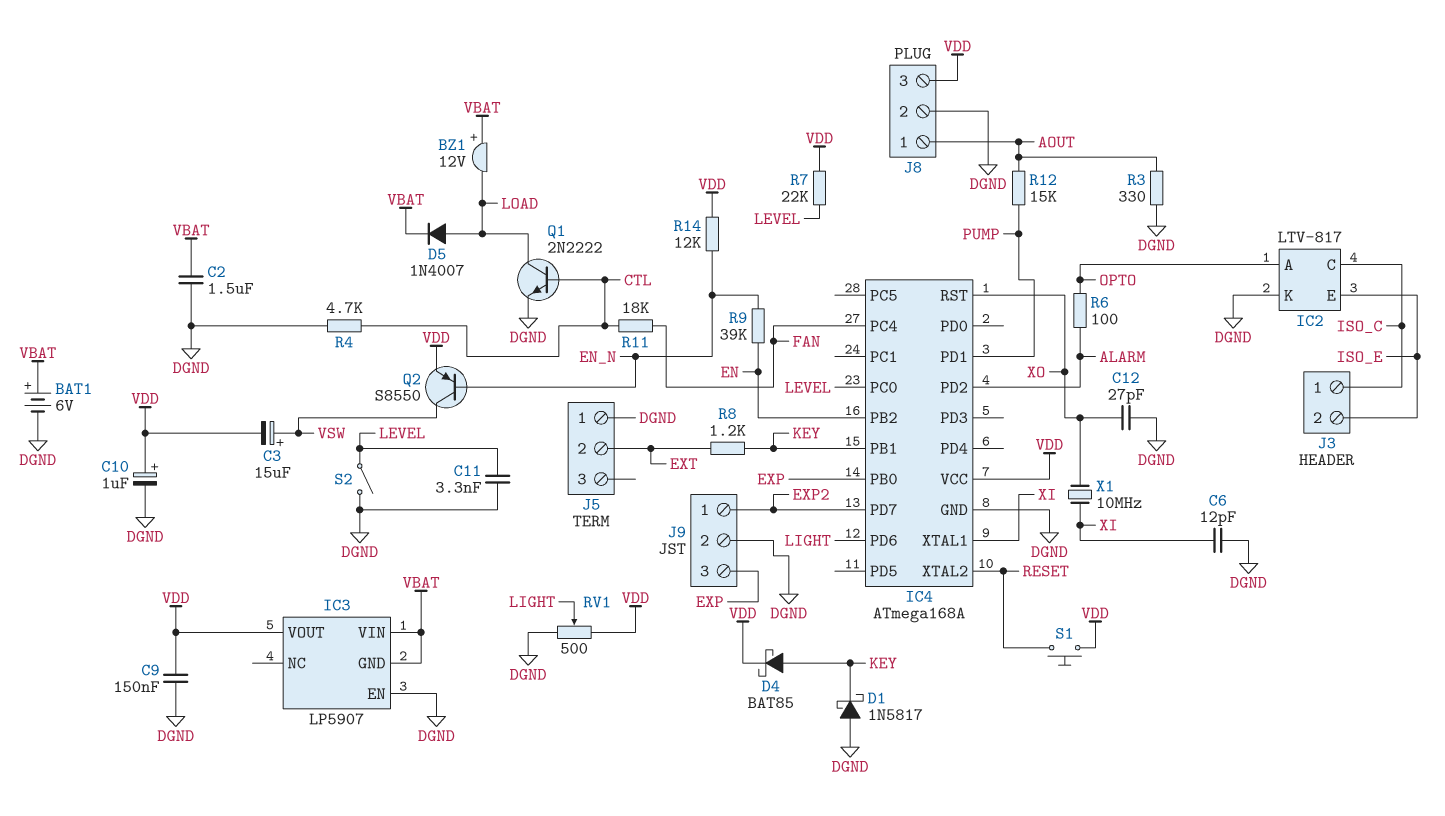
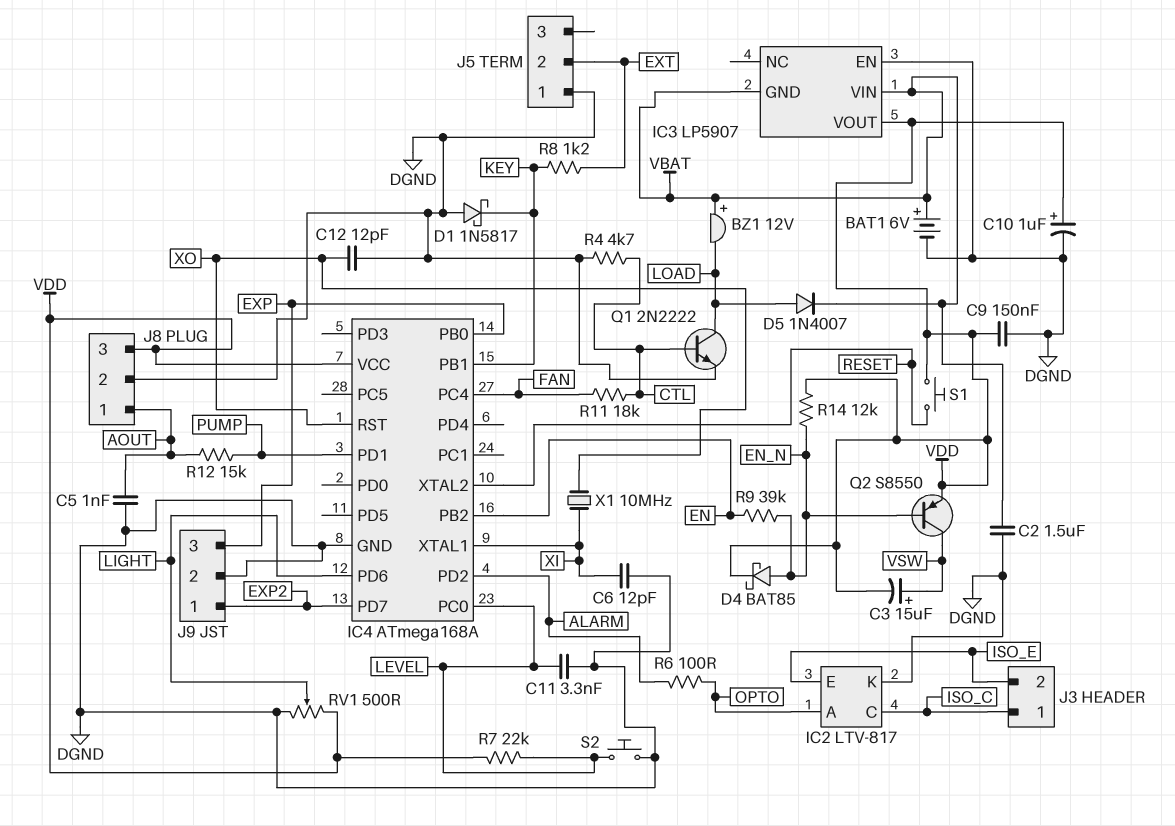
C5: none -> 1nF (AOUT, DGND)
C12: 27pF (DGND, XO) -> 12pF (DGND, XO)
D4: schottky BAT85 (A KEY, K VDD) -> schottky BAT85 (A EN_N, K VDD)
R3: 330 (AOUT, DGND) -> none
S2: switch (DGND, LEVEL) -> button (DGND, LEVEL)

